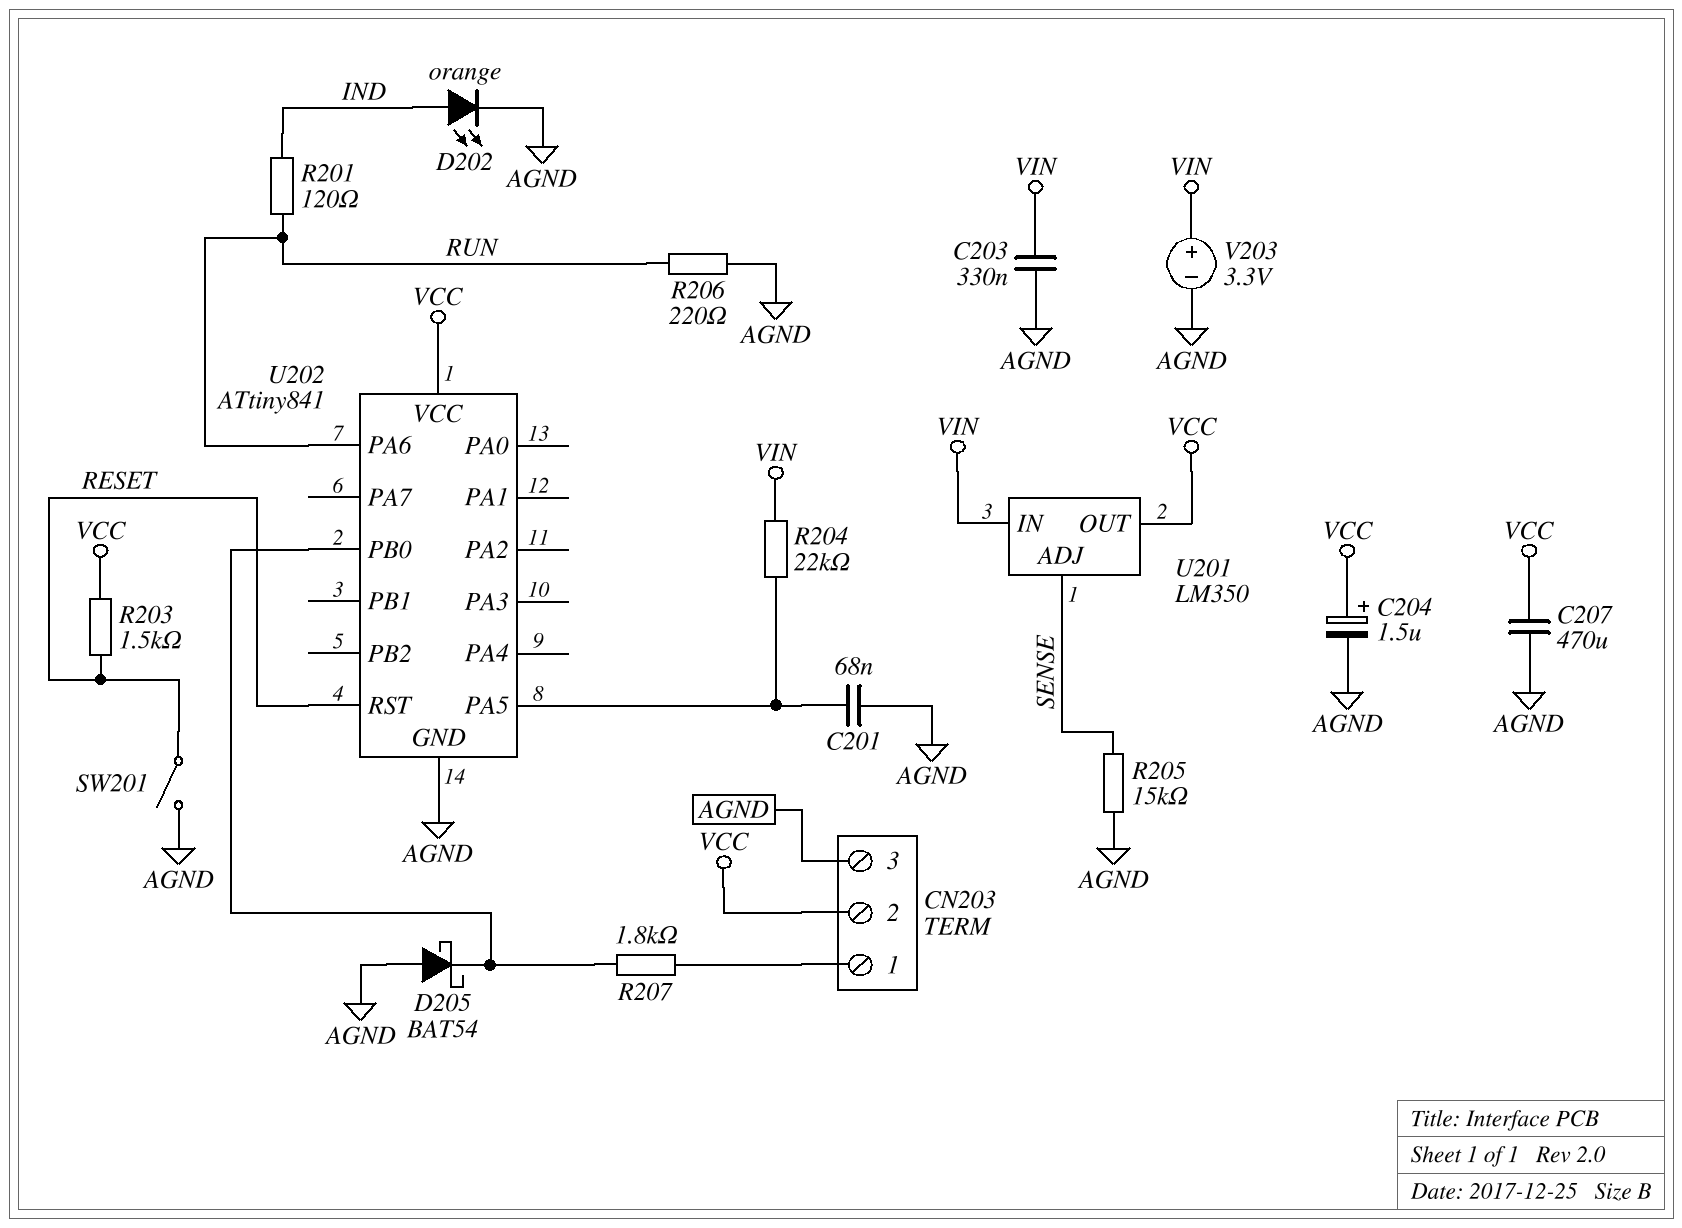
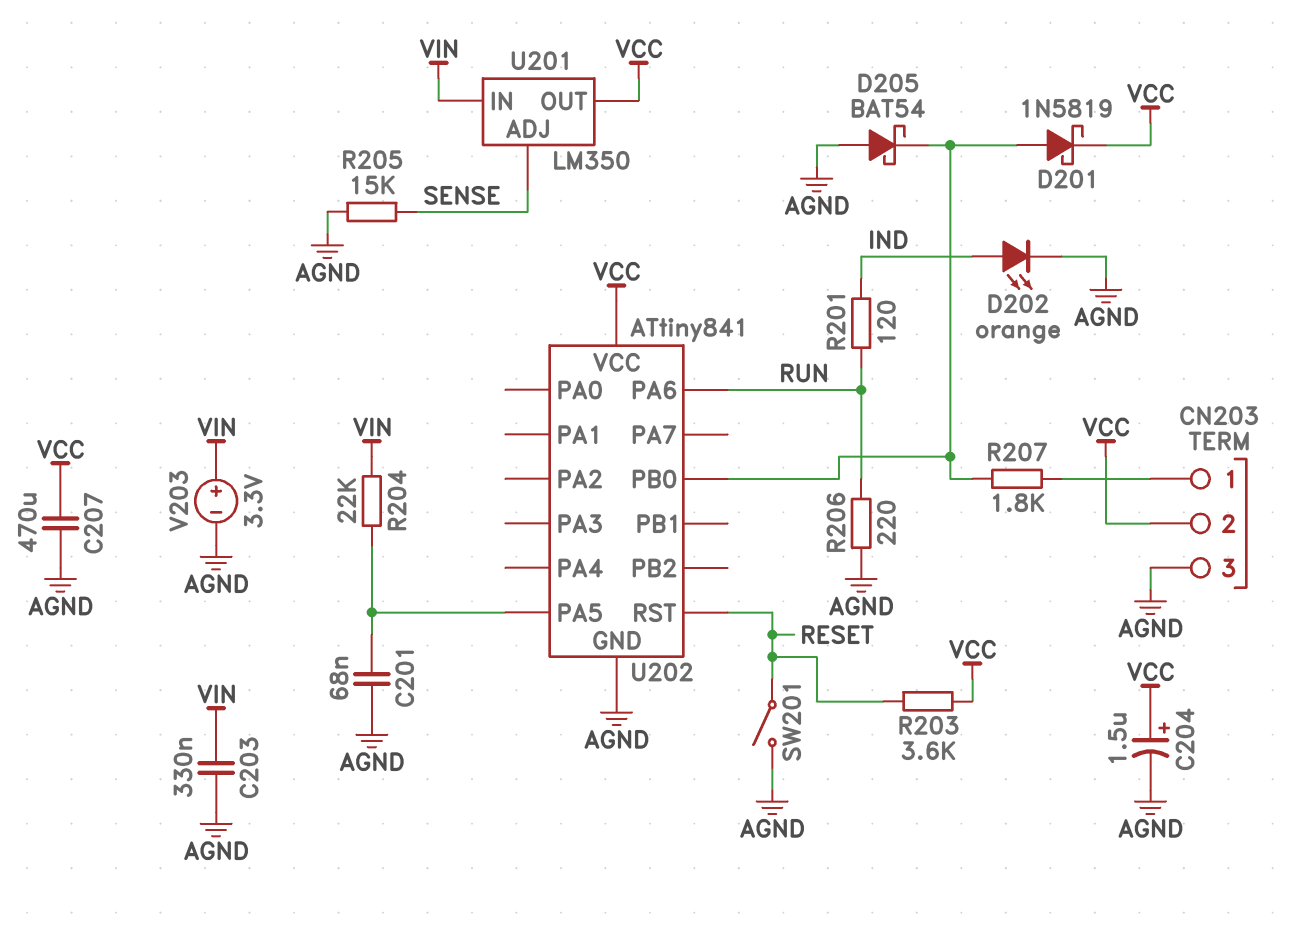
D201: none -> schottky 1N5819 (A U202/PB0, K VCC)
R203: 1.5k (RESET, VCC) -> 3.6k (RESET, VCC)

